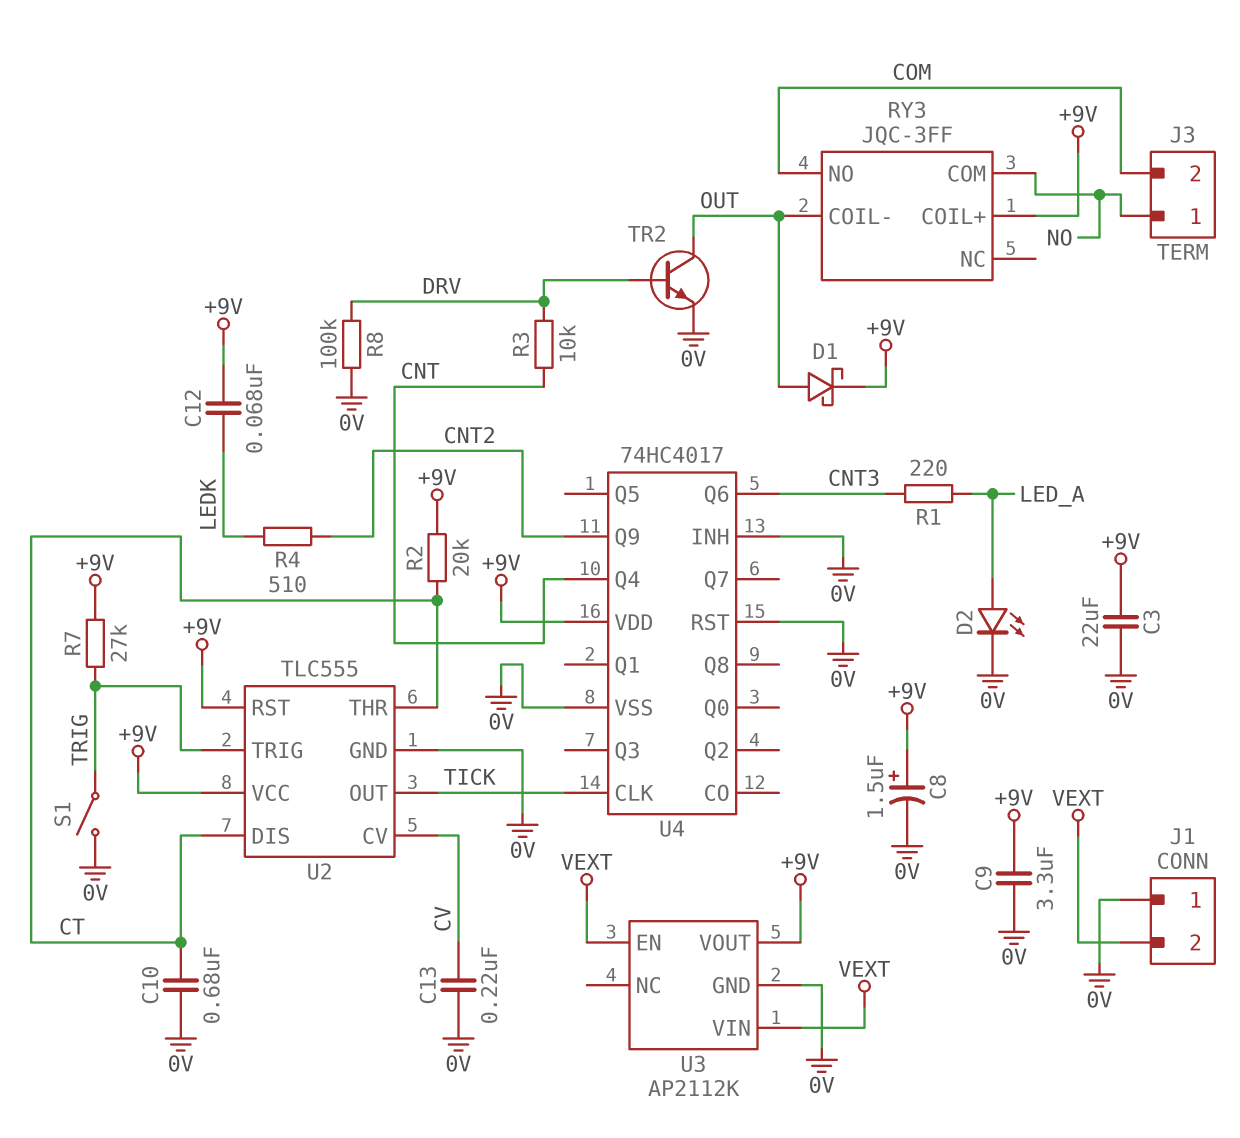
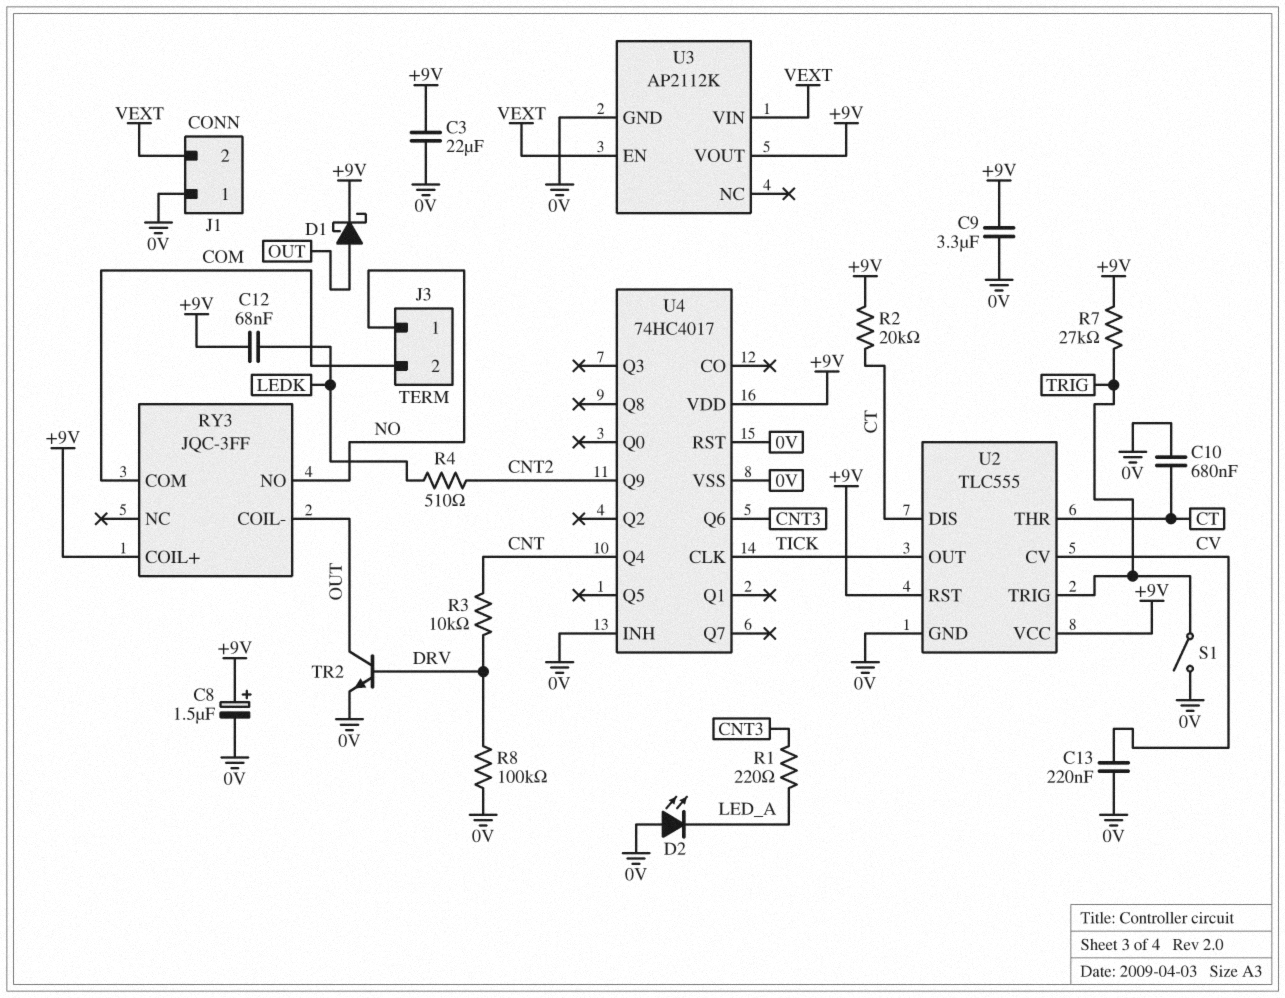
D2: LED (A LED_A, K 0V) -> LED (A 0V, K LED_A)
RY3 pin COM: NO -> COM
RY3 pin NO: COM -> NO

